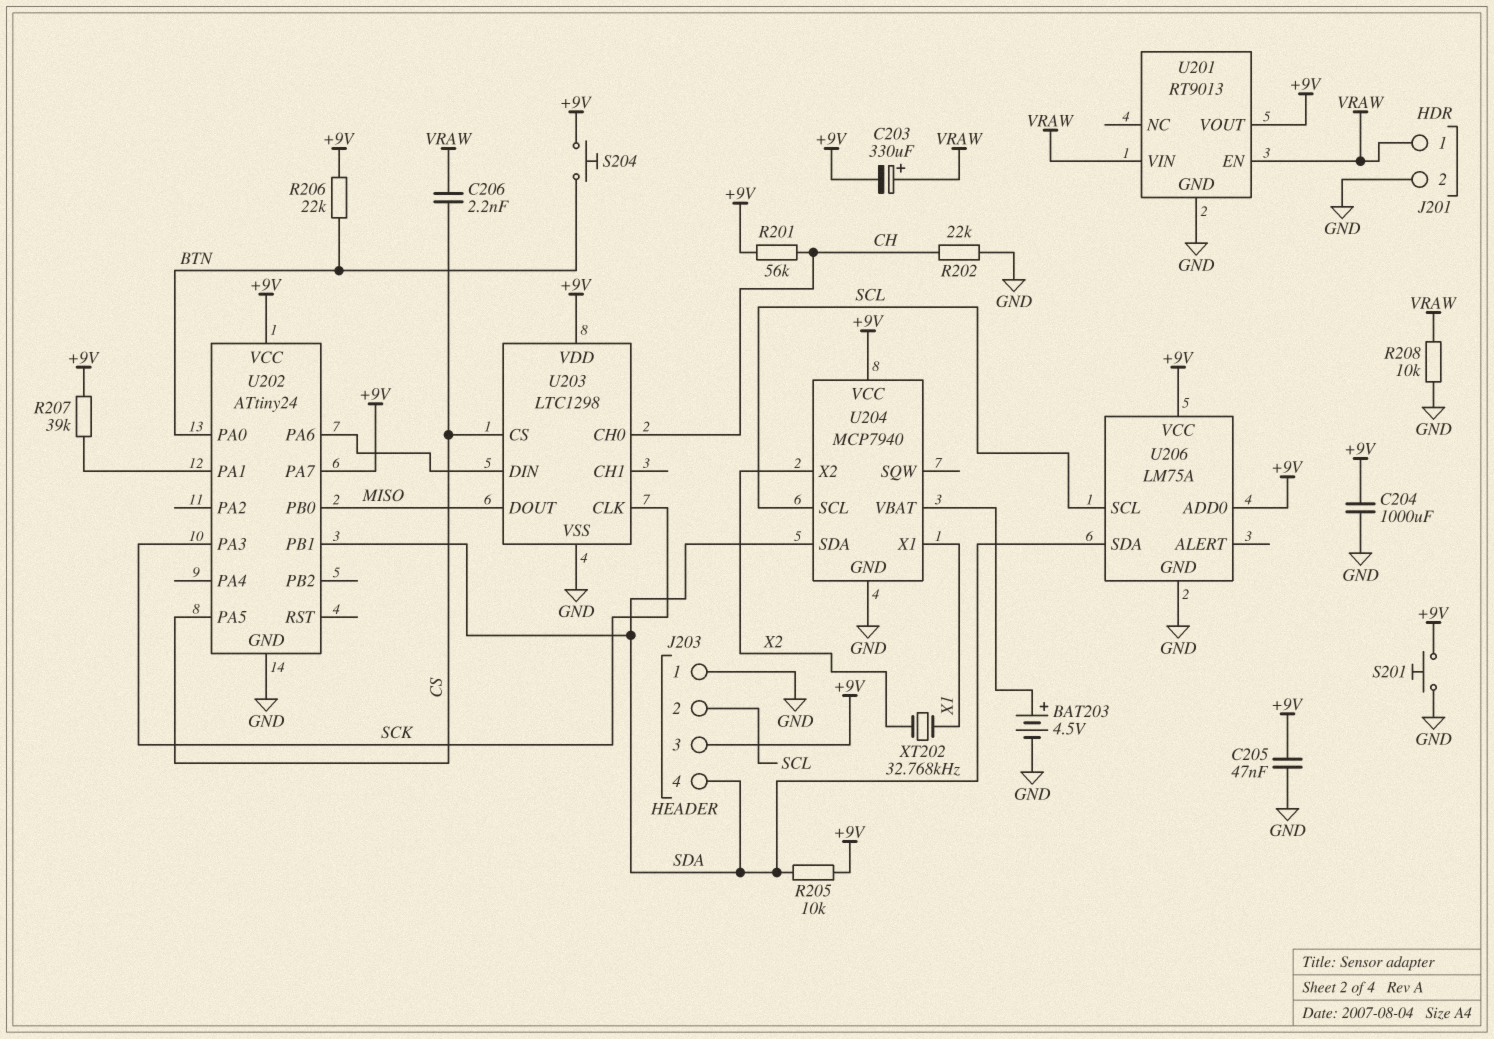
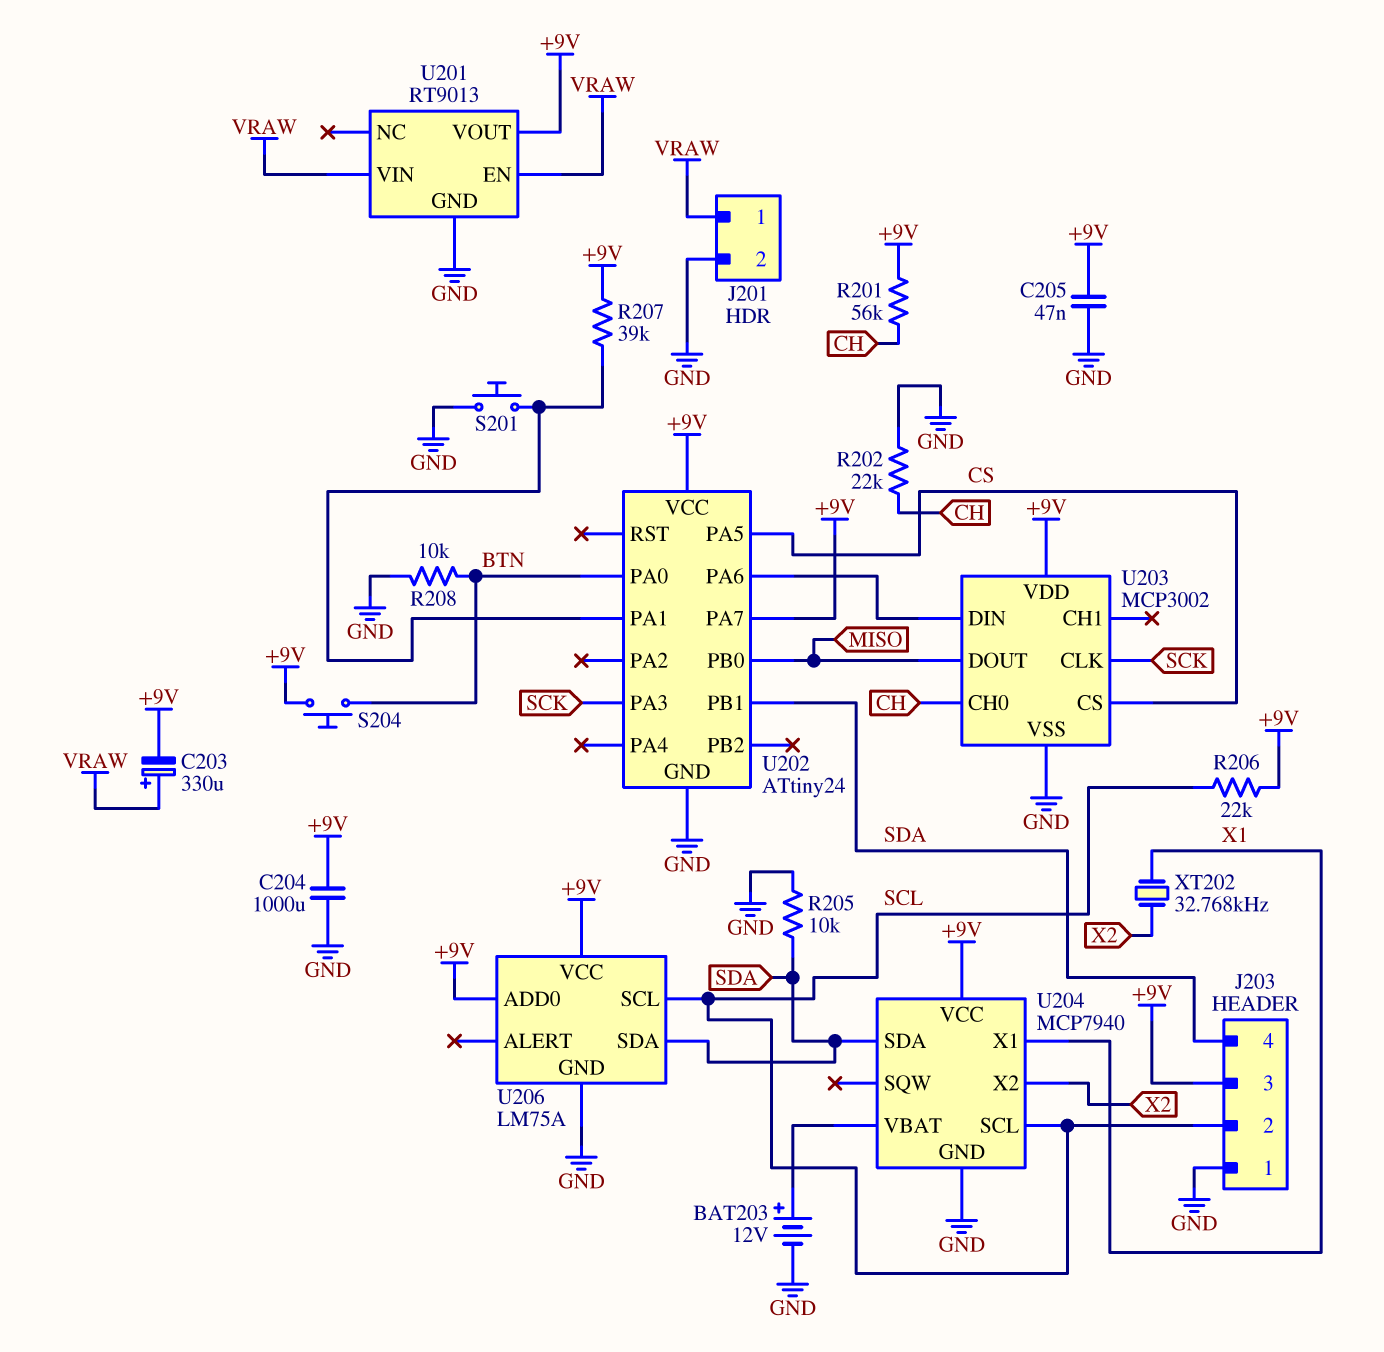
BAT203: 4.5V (plus U204/VBAT, minus GND) -> 12V (plus U204/VBAT, minus GND)
C206: 2.2nF (CS, VRAW) -> none
R205: 10k (+9V, SDA) -> 10k (GND, SDA)
R206: 22k (+9V, BTN) -> 22k (+9V, SCL)
R208: 10k (GND, VRAW) -> 10k (BTN, GND)
S201: button (+9V, GND) -> button (GND, U202/PA1)
U203: LTC1298 -> MCP3002

